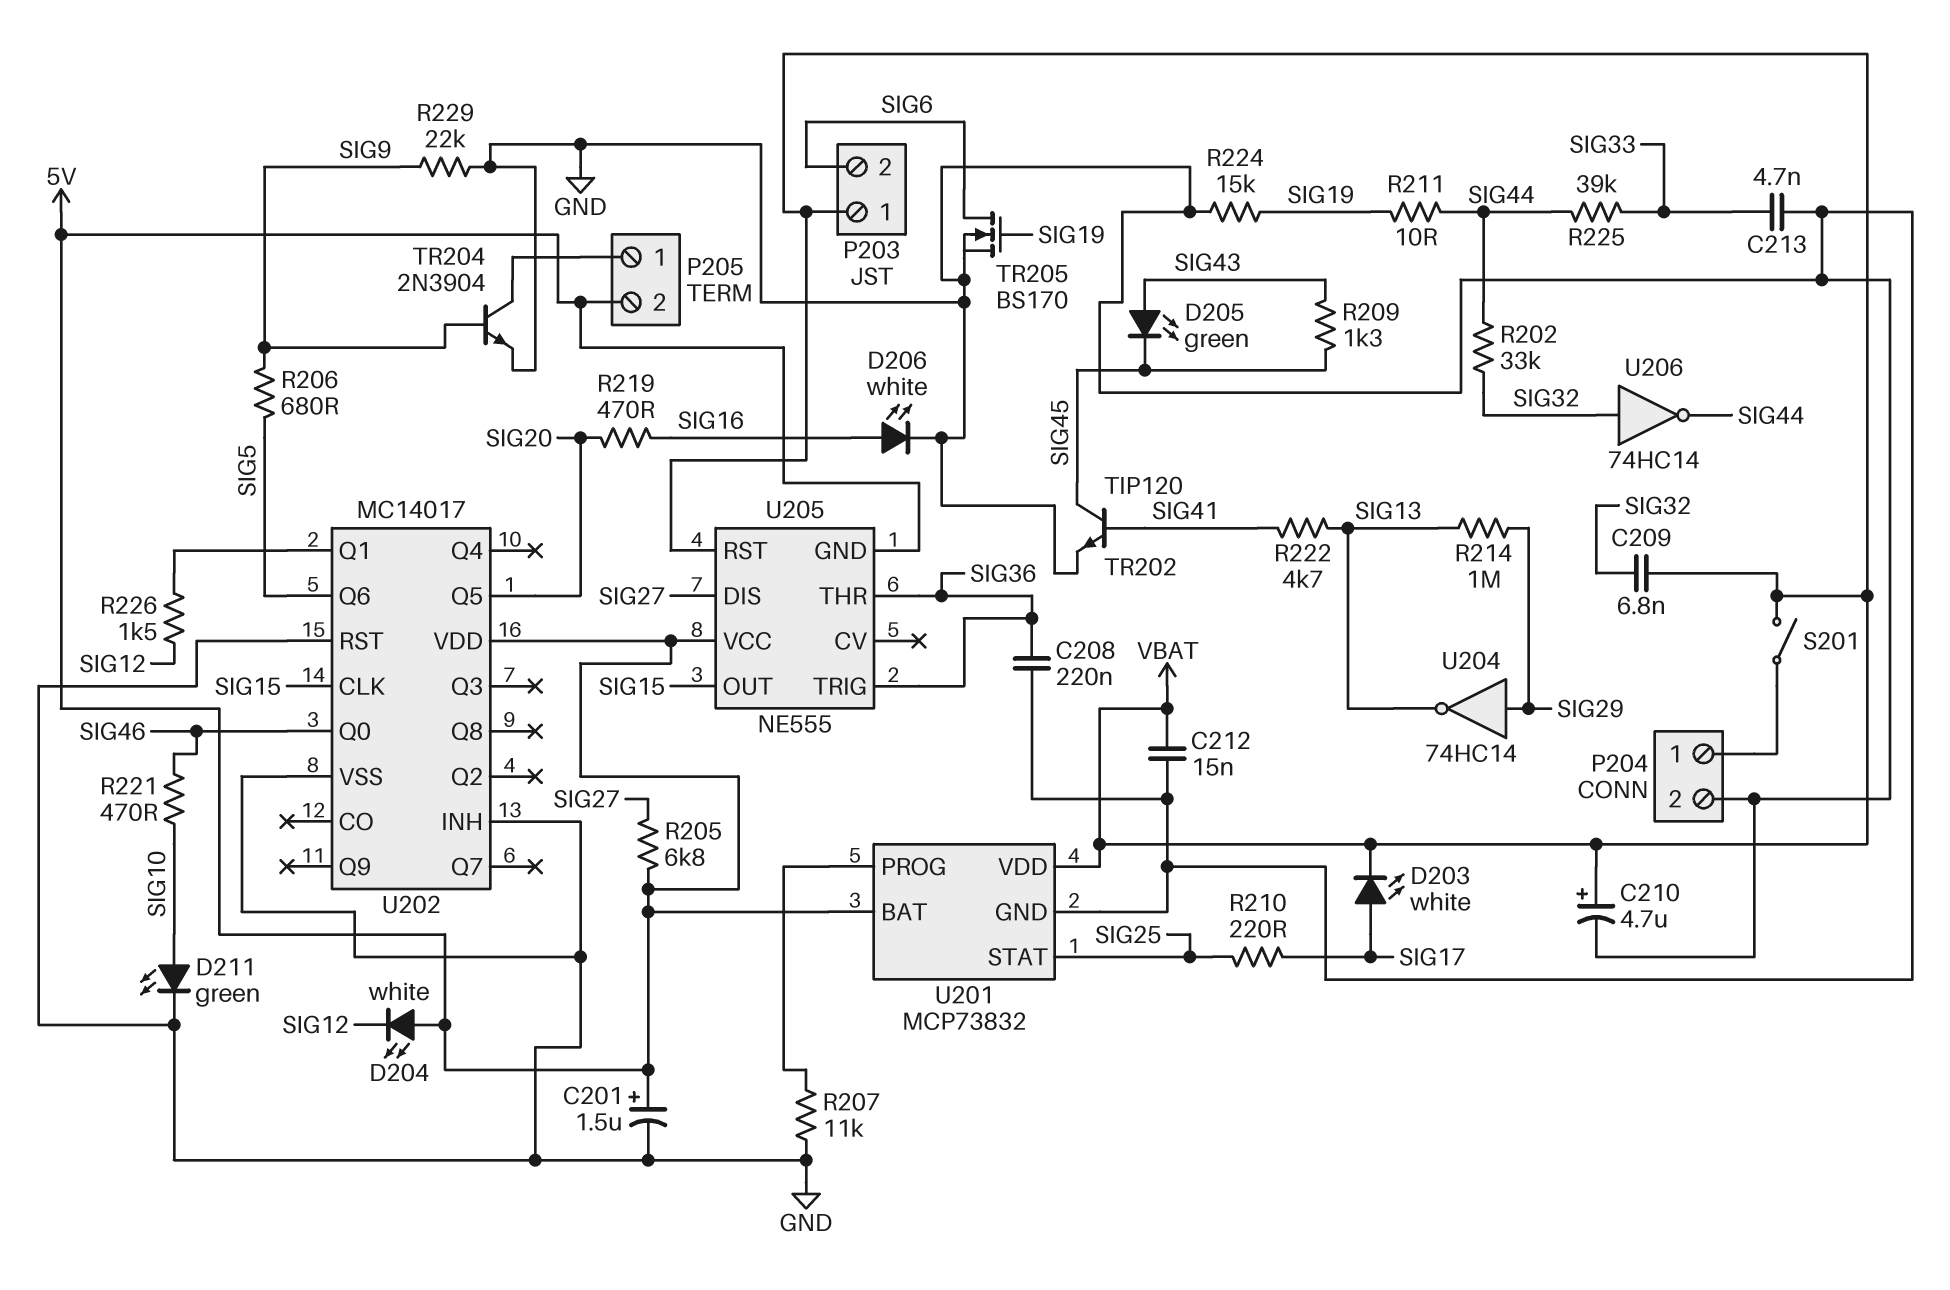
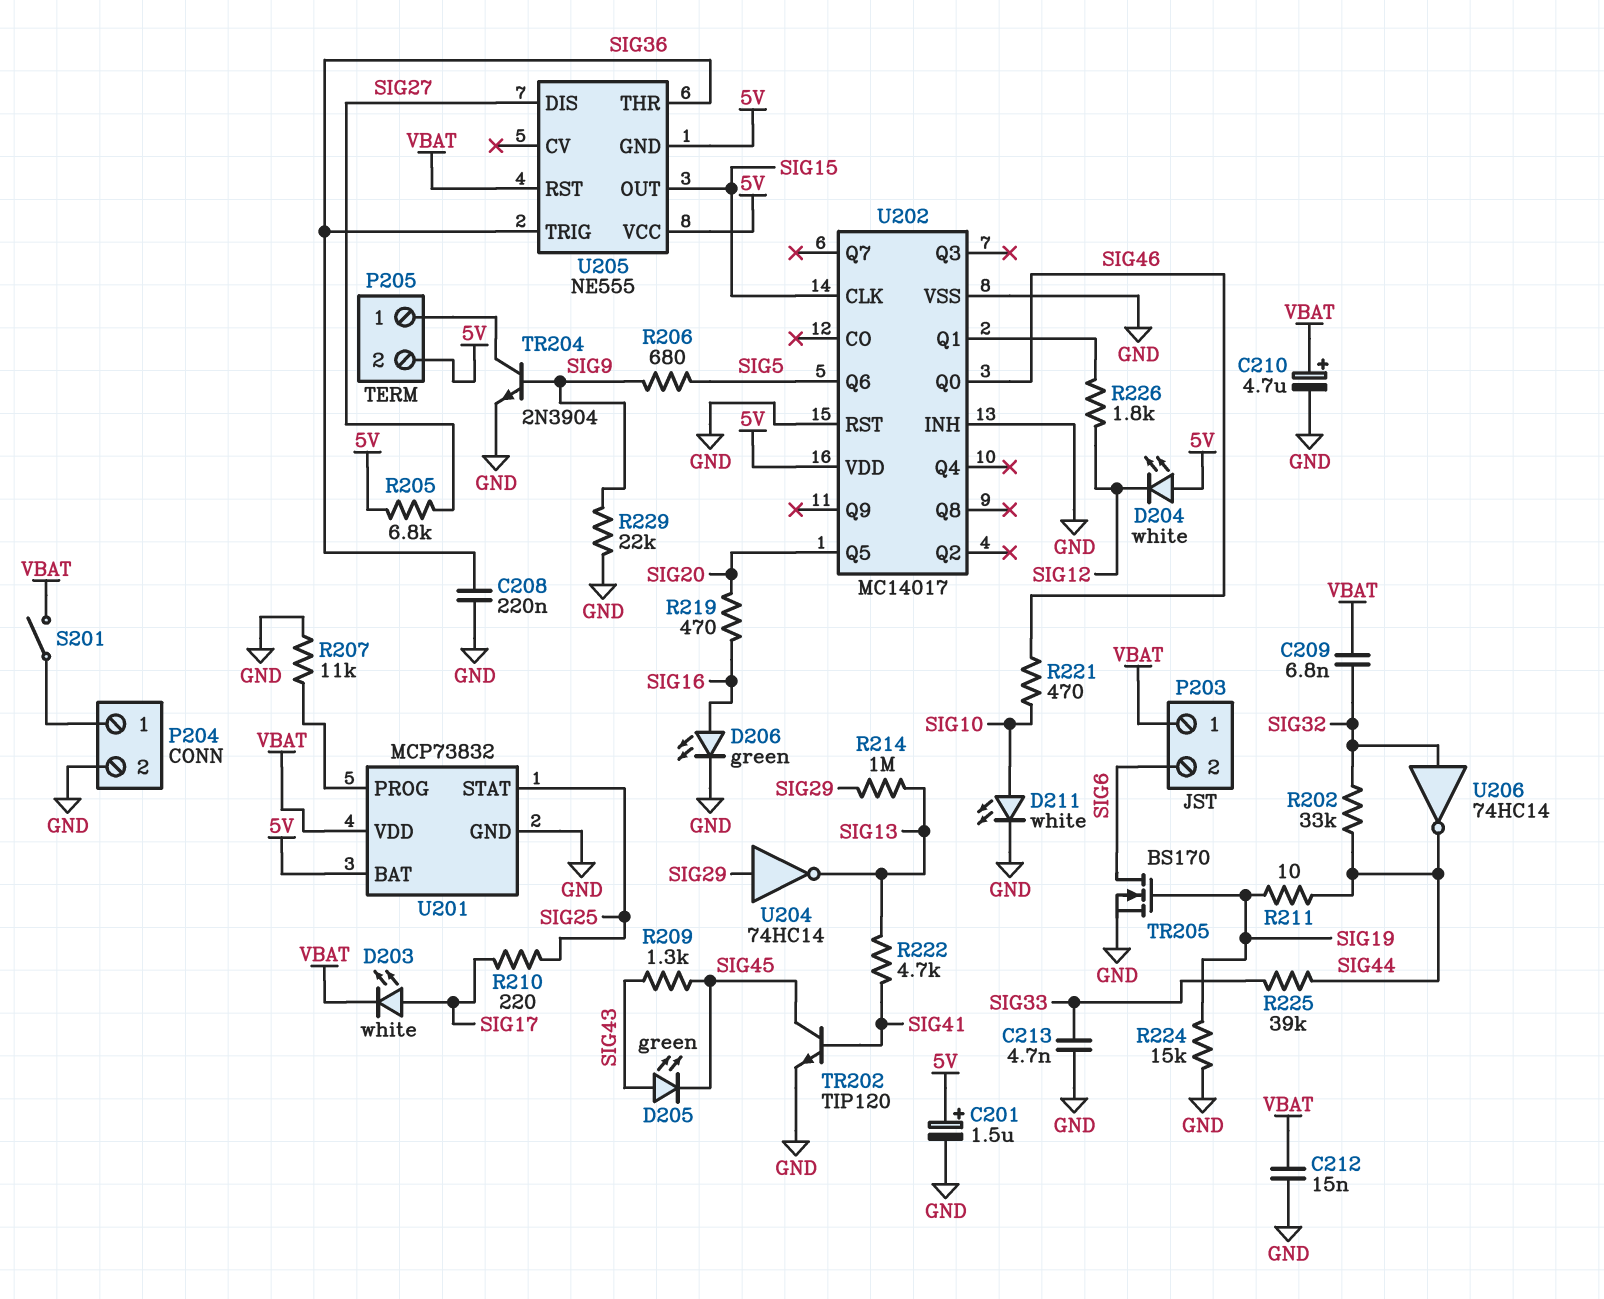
D206: LED white (A SIG16, K GND) -> LED green (A SIG16, K GND)
D211: LED green (A SIG10, K GND) -> LED white (A SIG10, K GND)
R226: 1.5k (SIG12, U202/Q1) -> 1.8k (SIG12, U202/Q1)

